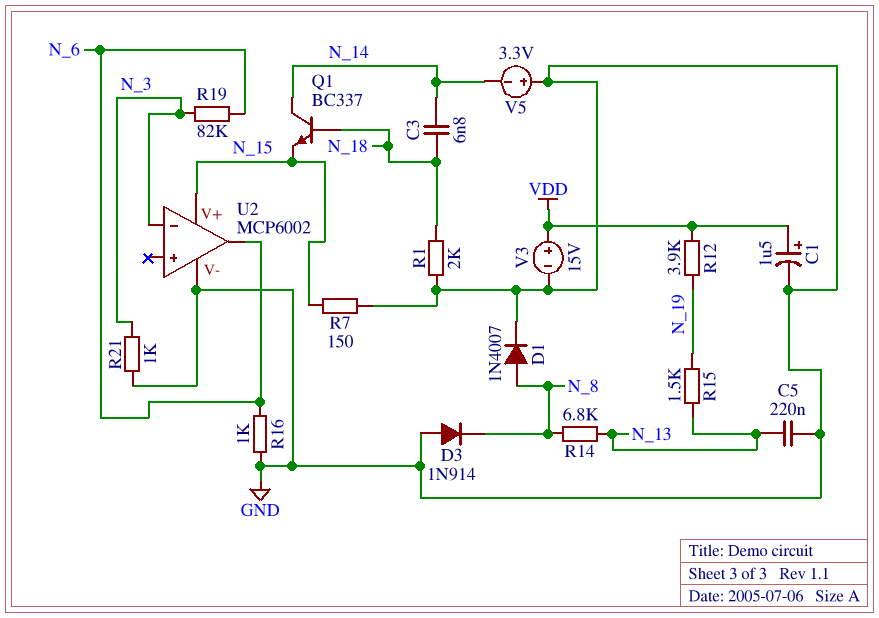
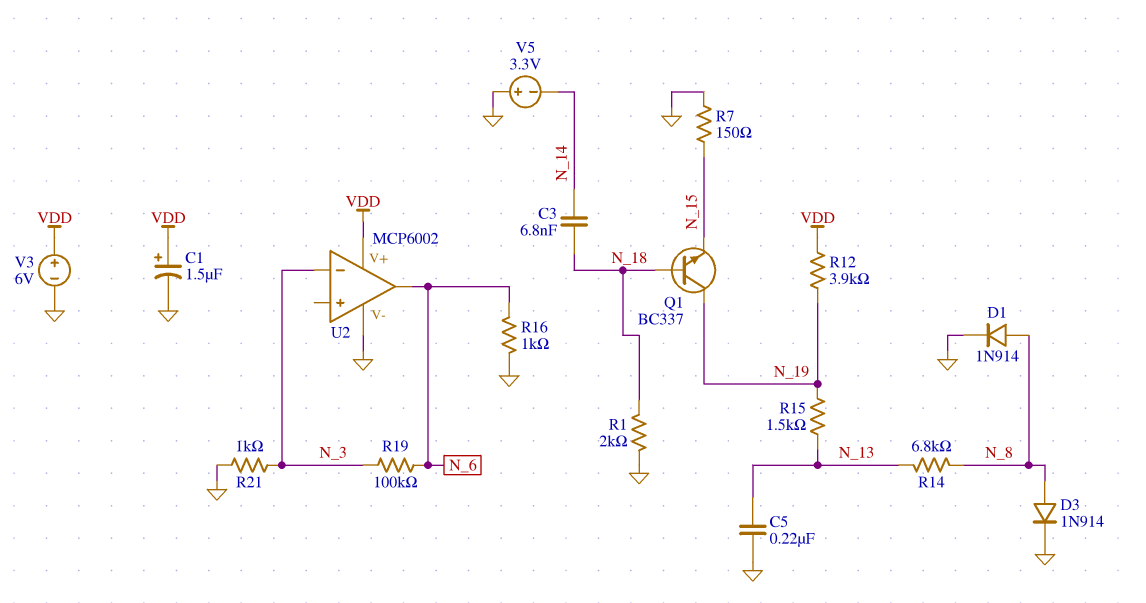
D1: diode 1N4007 (A N_8, K GND) -> diode 1N914 (A N_8, K GND)
D3: diode 1N914 (A GND, K N_8) -> diode 1N914 (A N_8, K GND)
Q1: NPN BC337 (B N_18, C N_14, E N_15) -> NPN BC337 (B N_18, C N_19, E N_15)
R19: 82k (N_3, N_6) -> 100k (N_3, N_6)
U2 pin V+: N_15 -> VDD
V3: 15V (plus VDD, minus GND) -> 6V (plus VDD, minus GND)

